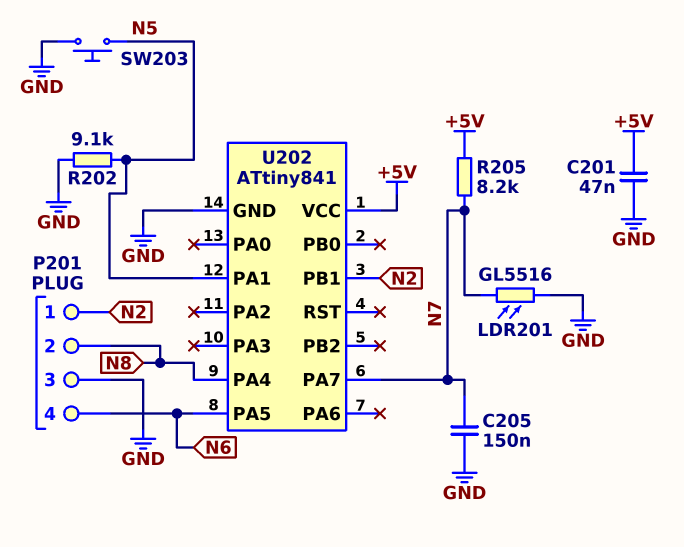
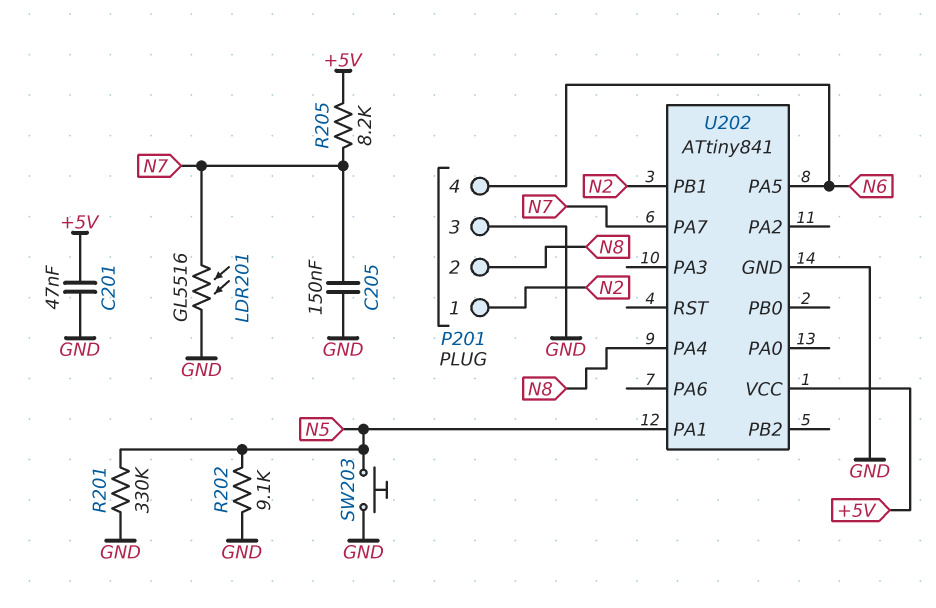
R201: none -> 330k (GND, N5)

